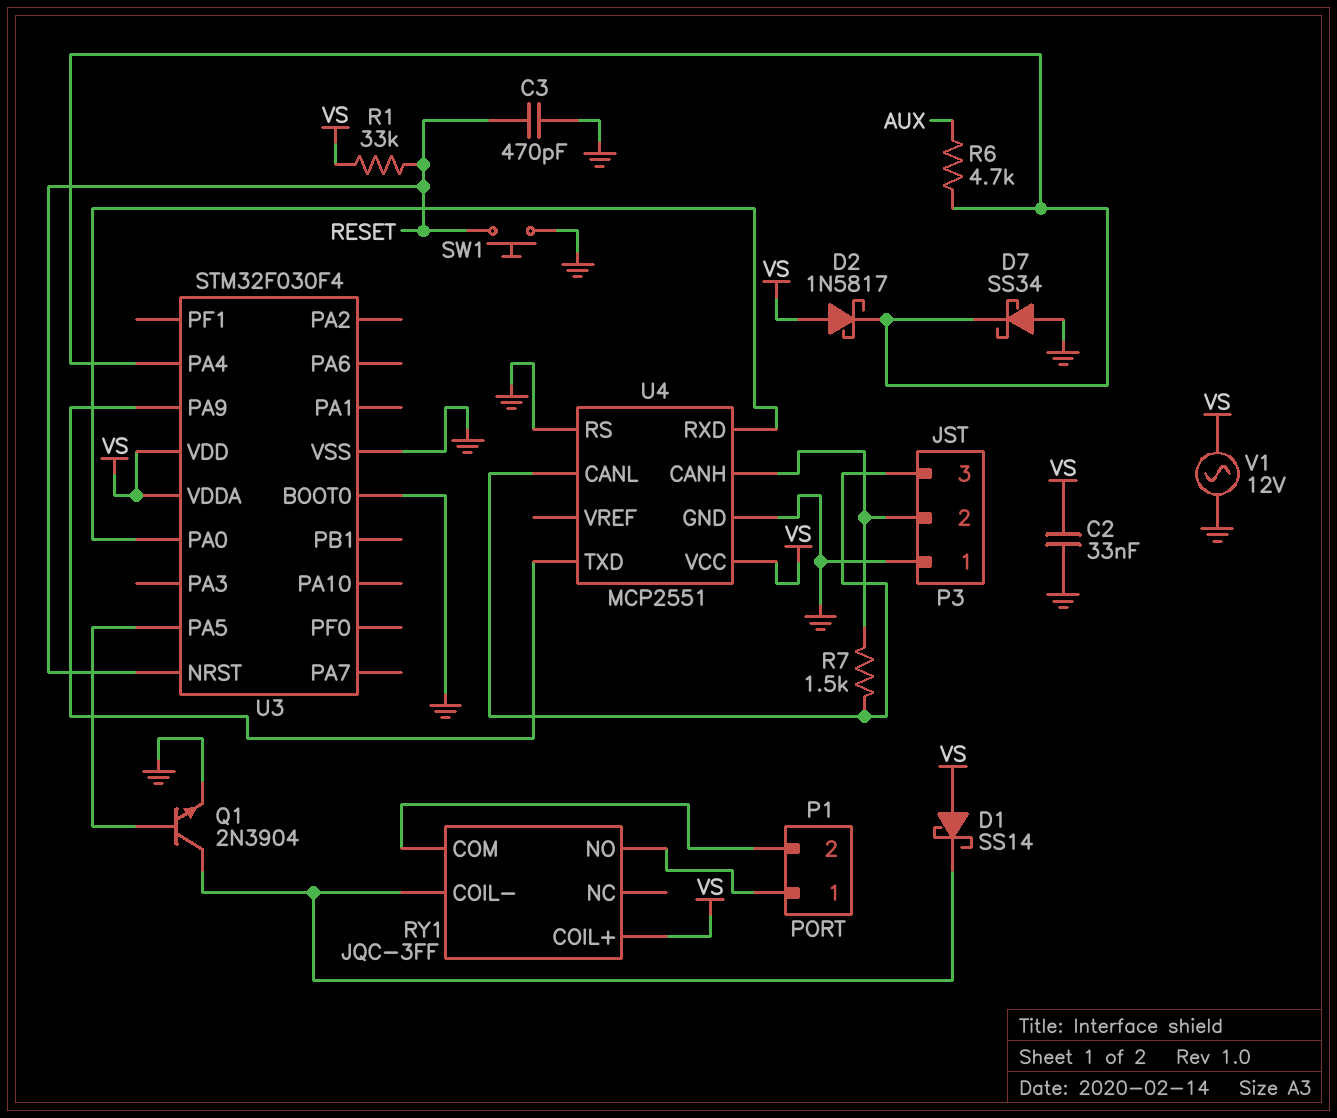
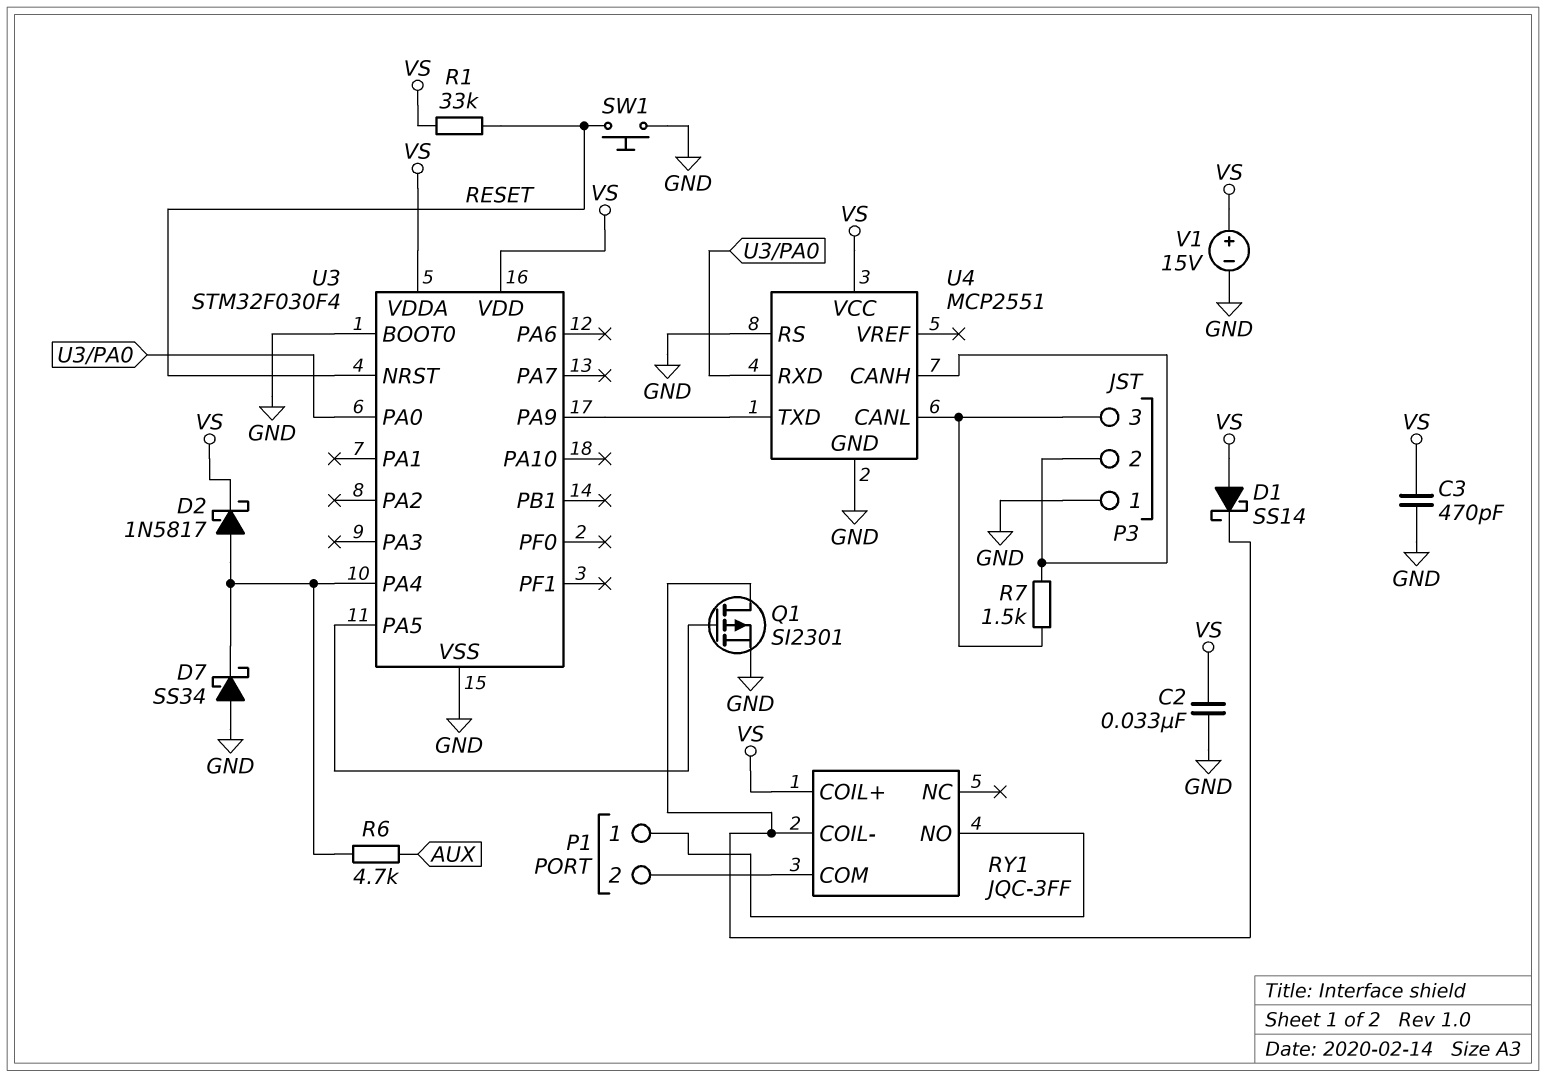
C3: 470pF (GND, RESET) -> 470pF (GND, VS)
D2: schottky 1N5817 (A VS, K U3/PA4) -> schottky 1N5817 (A U3/PA4, K VS)
Q1: NPN 2N3904 (B U3/PA5, C RY1/COIL-, E GND) -> PMOS SI2301 (G U3/PA5, D RY1/COIL-, S GND)
V1: AC 12V (GND, VS) -> 15V (plus VS, minus GND)

